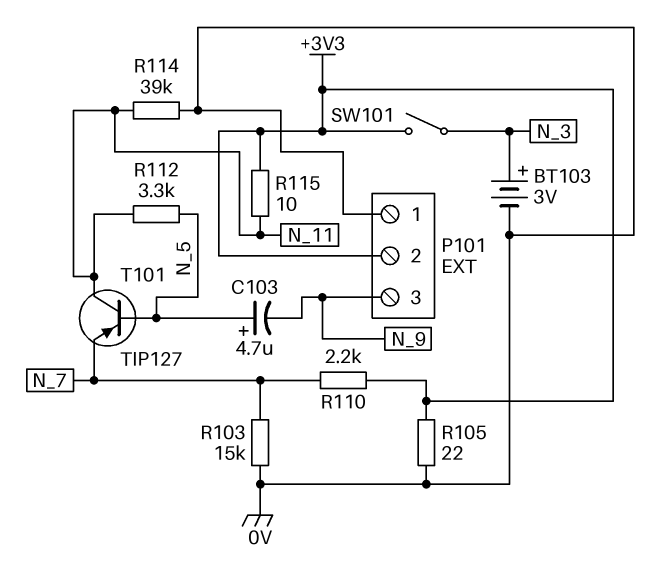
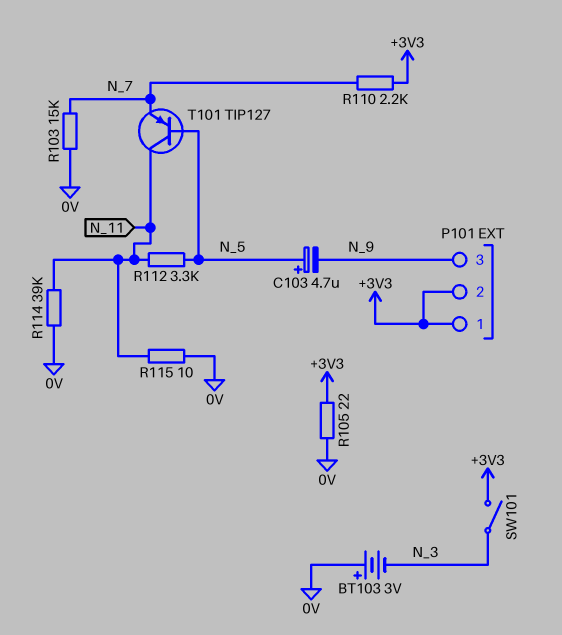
BT103: 3V (plus N_3, minus 0V) -> 3V (plus 0V, minus N_3)
P101 pin 1: 0V -> +3V3
R115: 10 (+3V3, N_11) -> 10 (0V, N_11)

